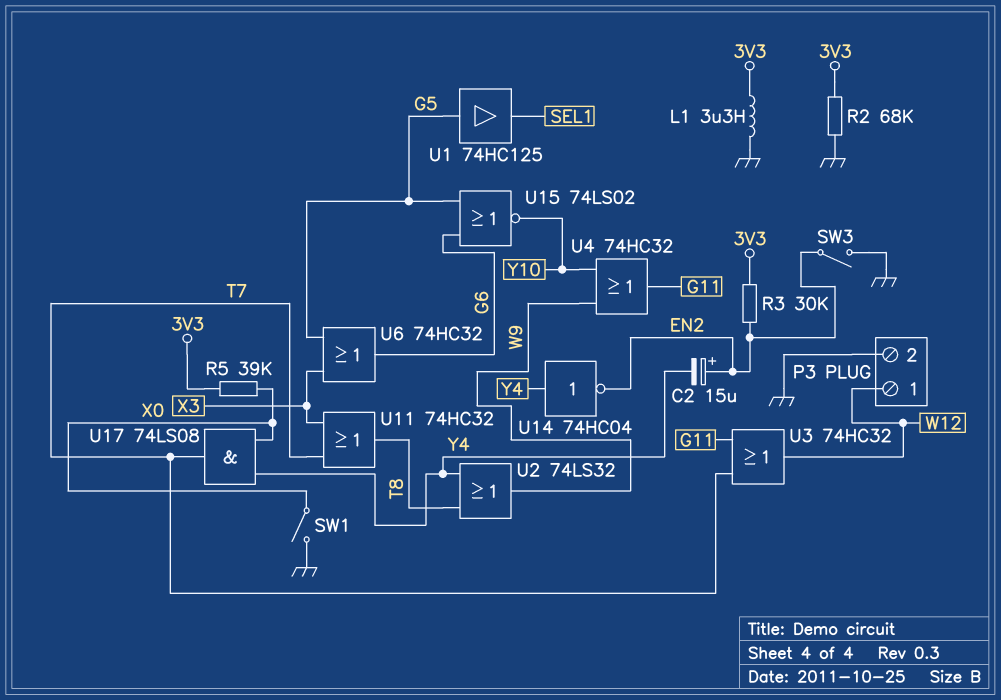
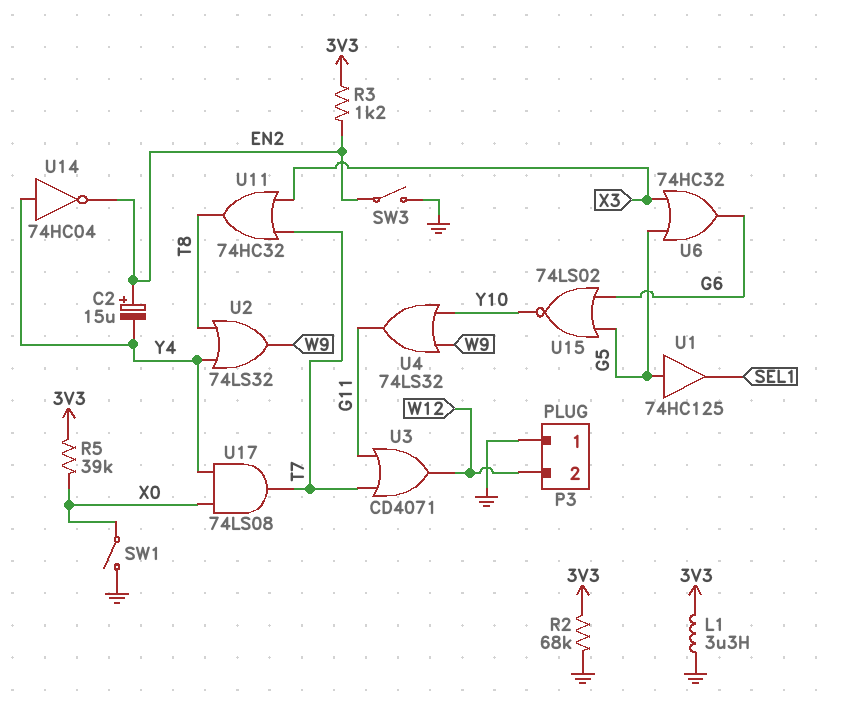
P3 pin 1: W12 -> GND
P3 pin 2: GND -> W12
R3: 30k (3V3, EN2) -> 1.2k (3V3, EN2)
U3: OR 74HC32 (in G11, in T7, out W12) -> OR CD4071 (in G11, in T7, out W12)
U4: OR 74HC32 (in W9, in Y10, out G11) -> OR 74LS32 (in W9, in Y10, out G11)

